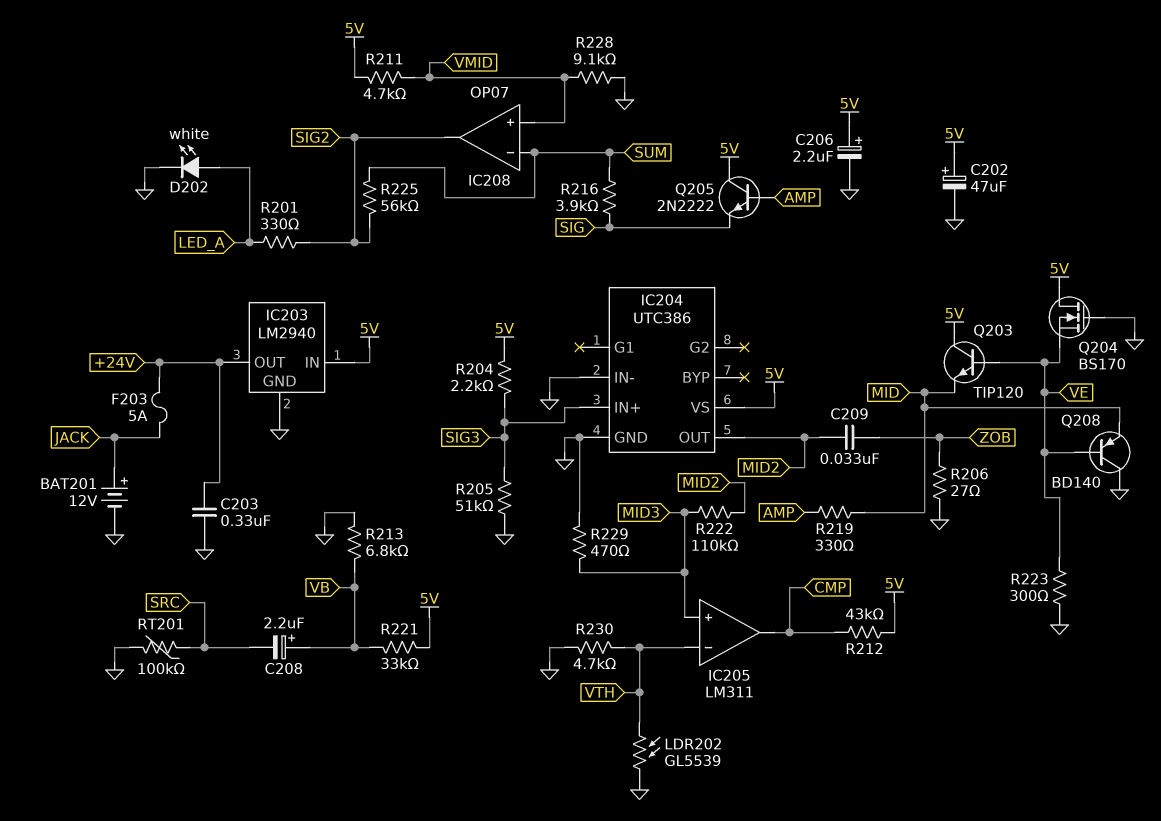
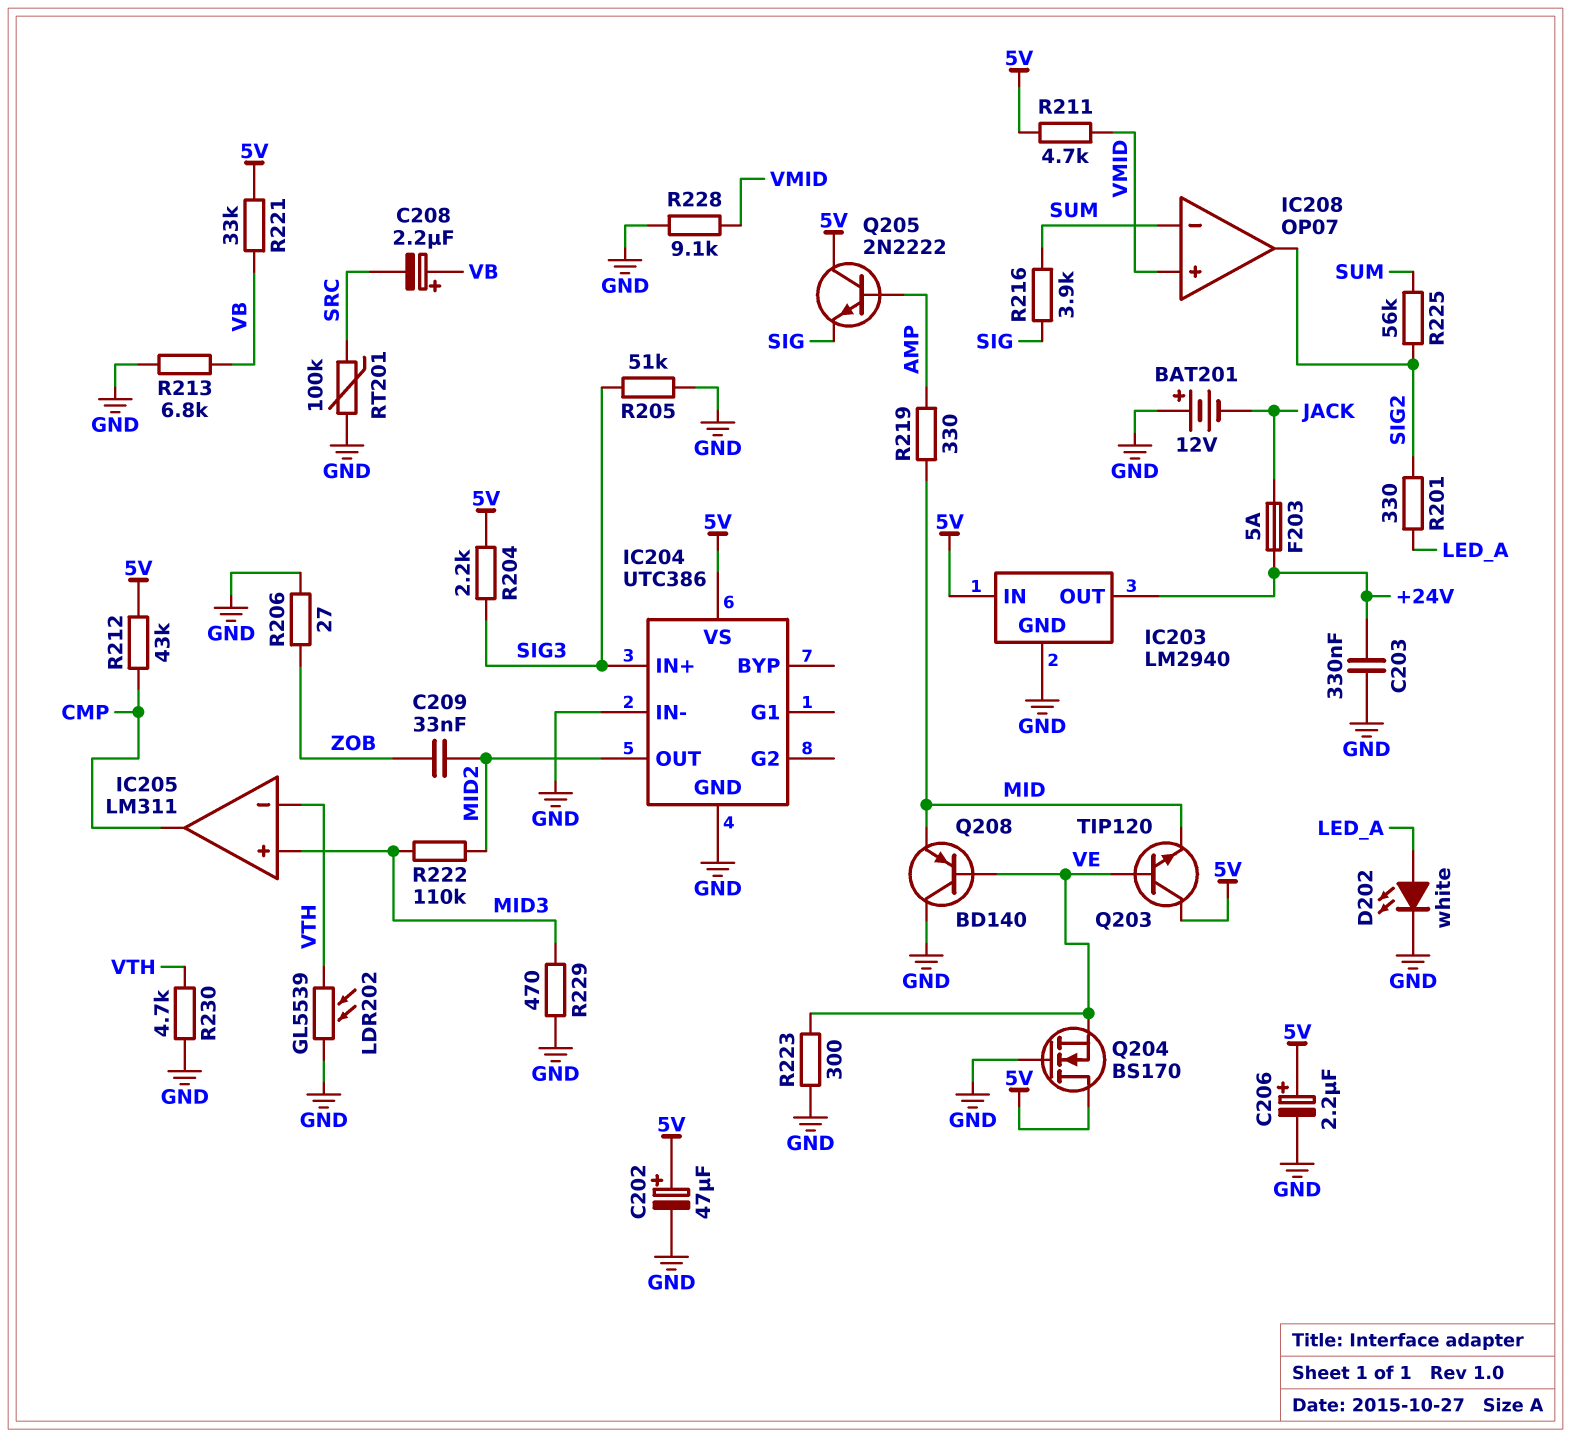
BAT201: 12V (plus JACK, minus GND) -> 12V (plus GND, minus JACK)

